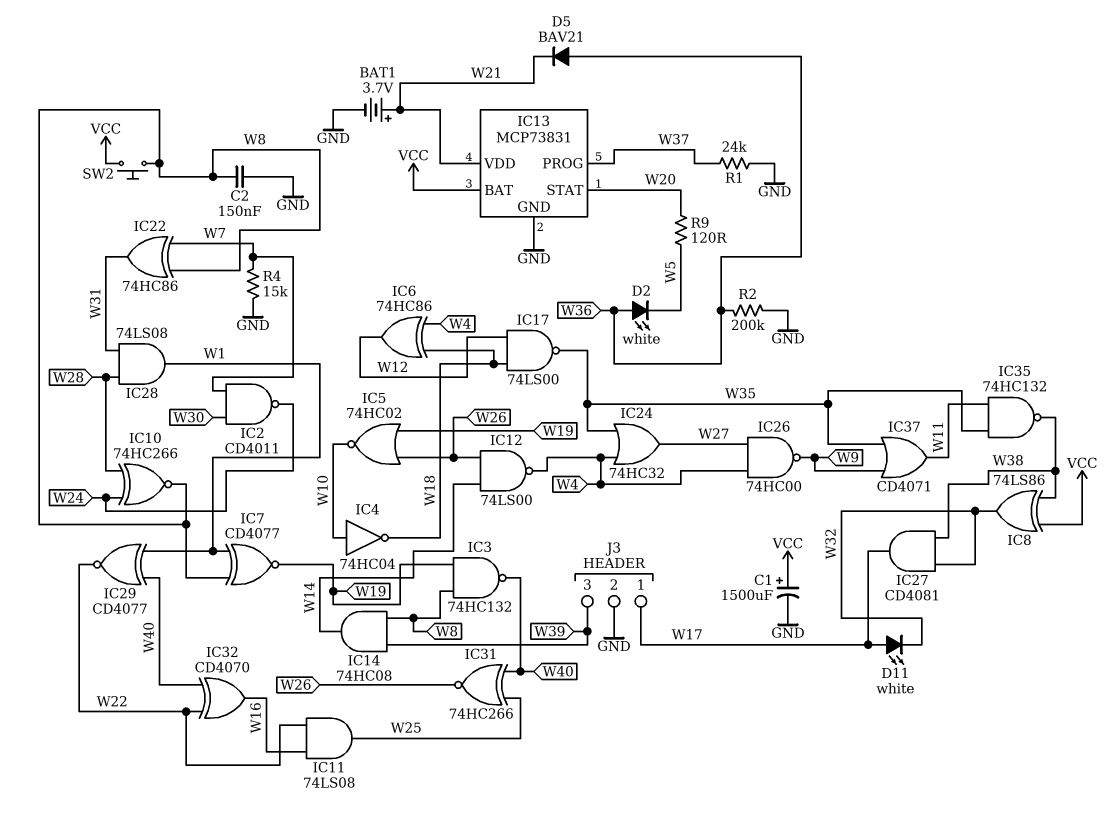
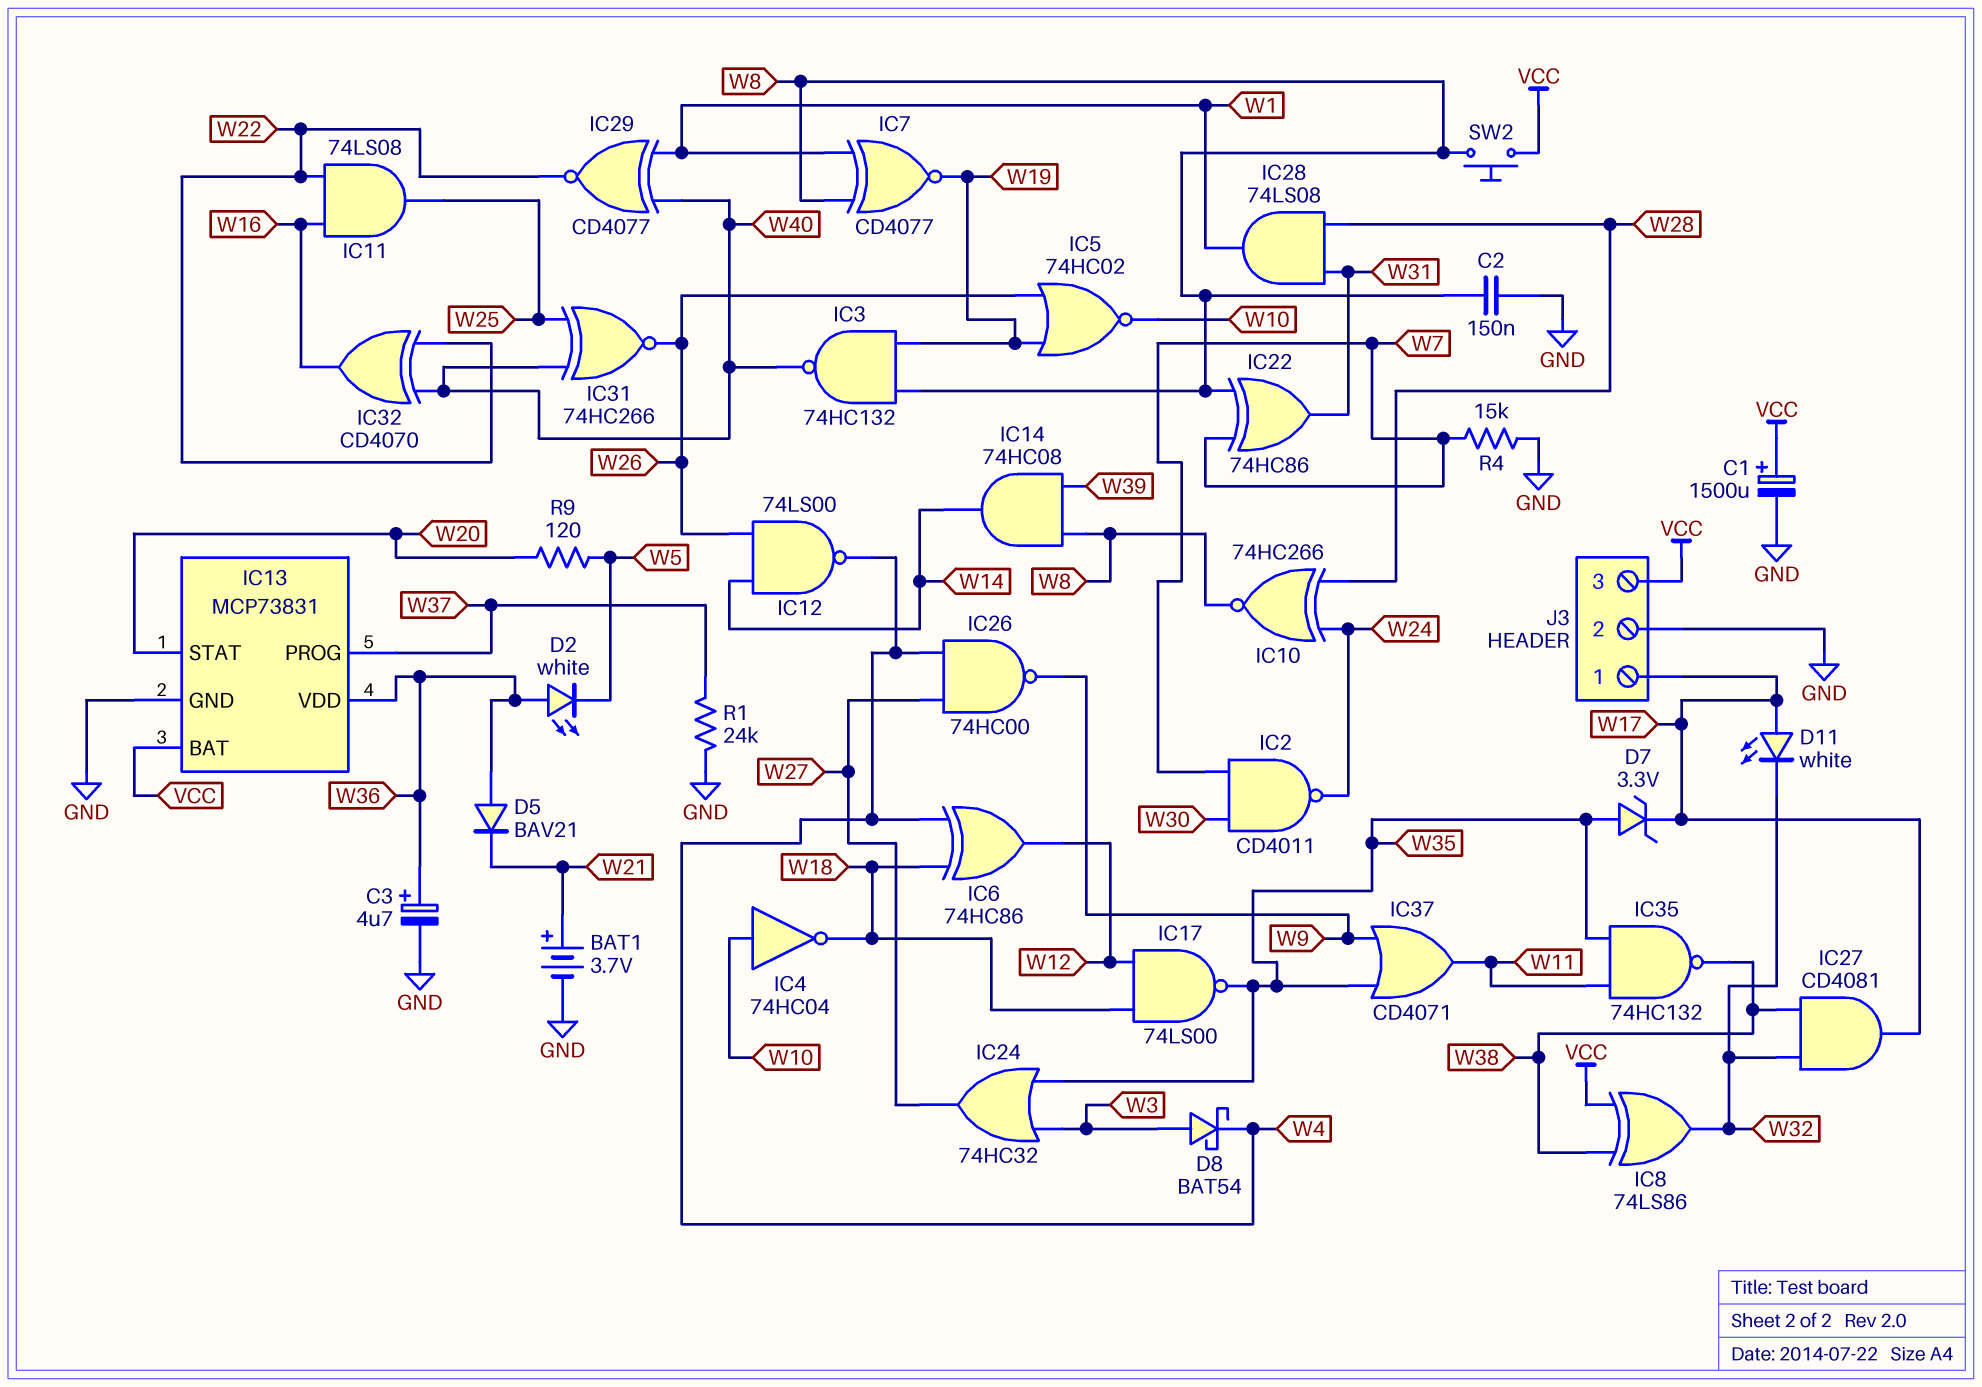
C3: none -> 4.7uF (plus W36, minus GND)
D7: none -> zener 3.3V (A W35, K W17)
D8: none -> schottky BAT54 (A W3, K W4)
IC13 pin VDD: W21 -> W36
IC24: OR 74HC32 (in W4, in W35, out W27) -> OR 74HC32 (in W3, in W35, out W27)
J3 pin 3: W39 -> VCC
R2: 200k (GND, W36) -> none

